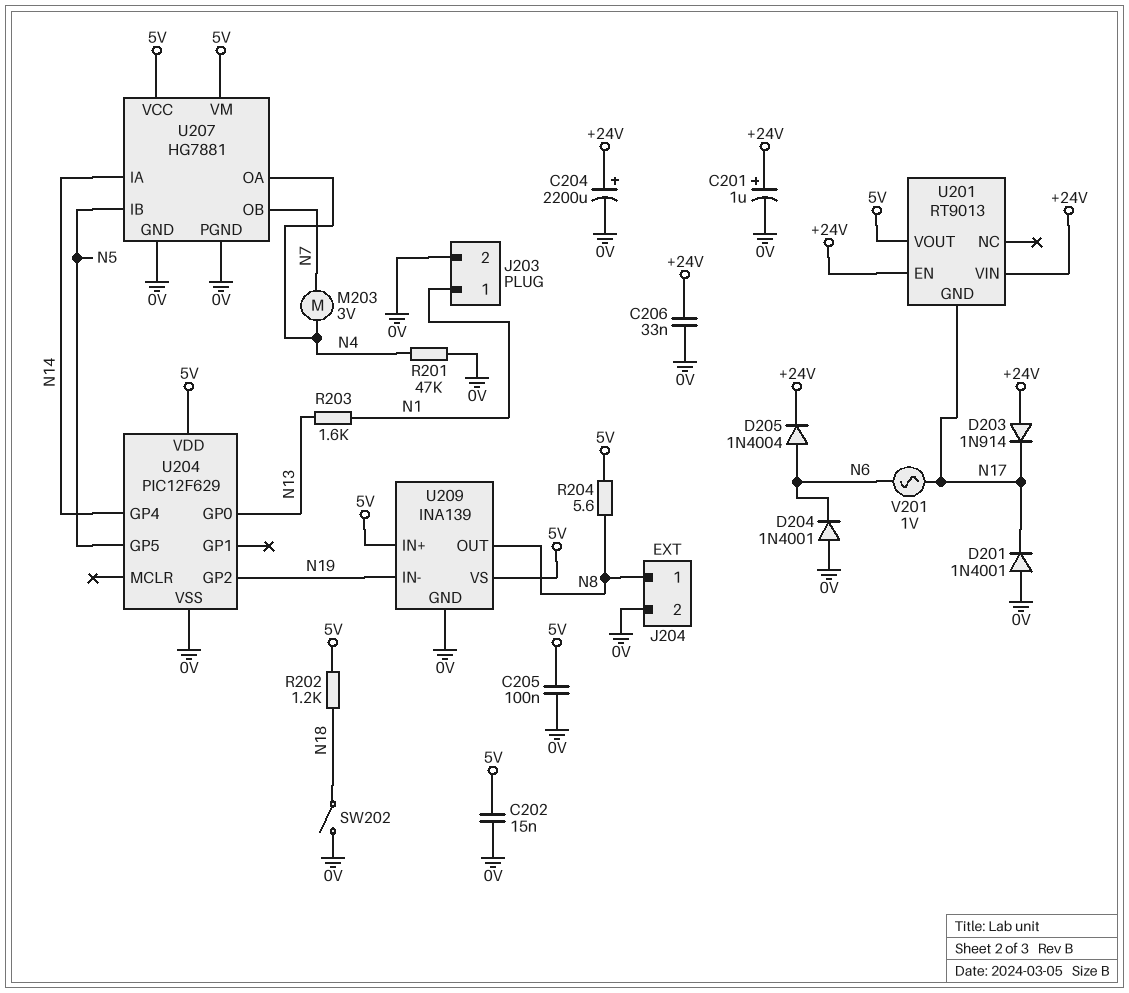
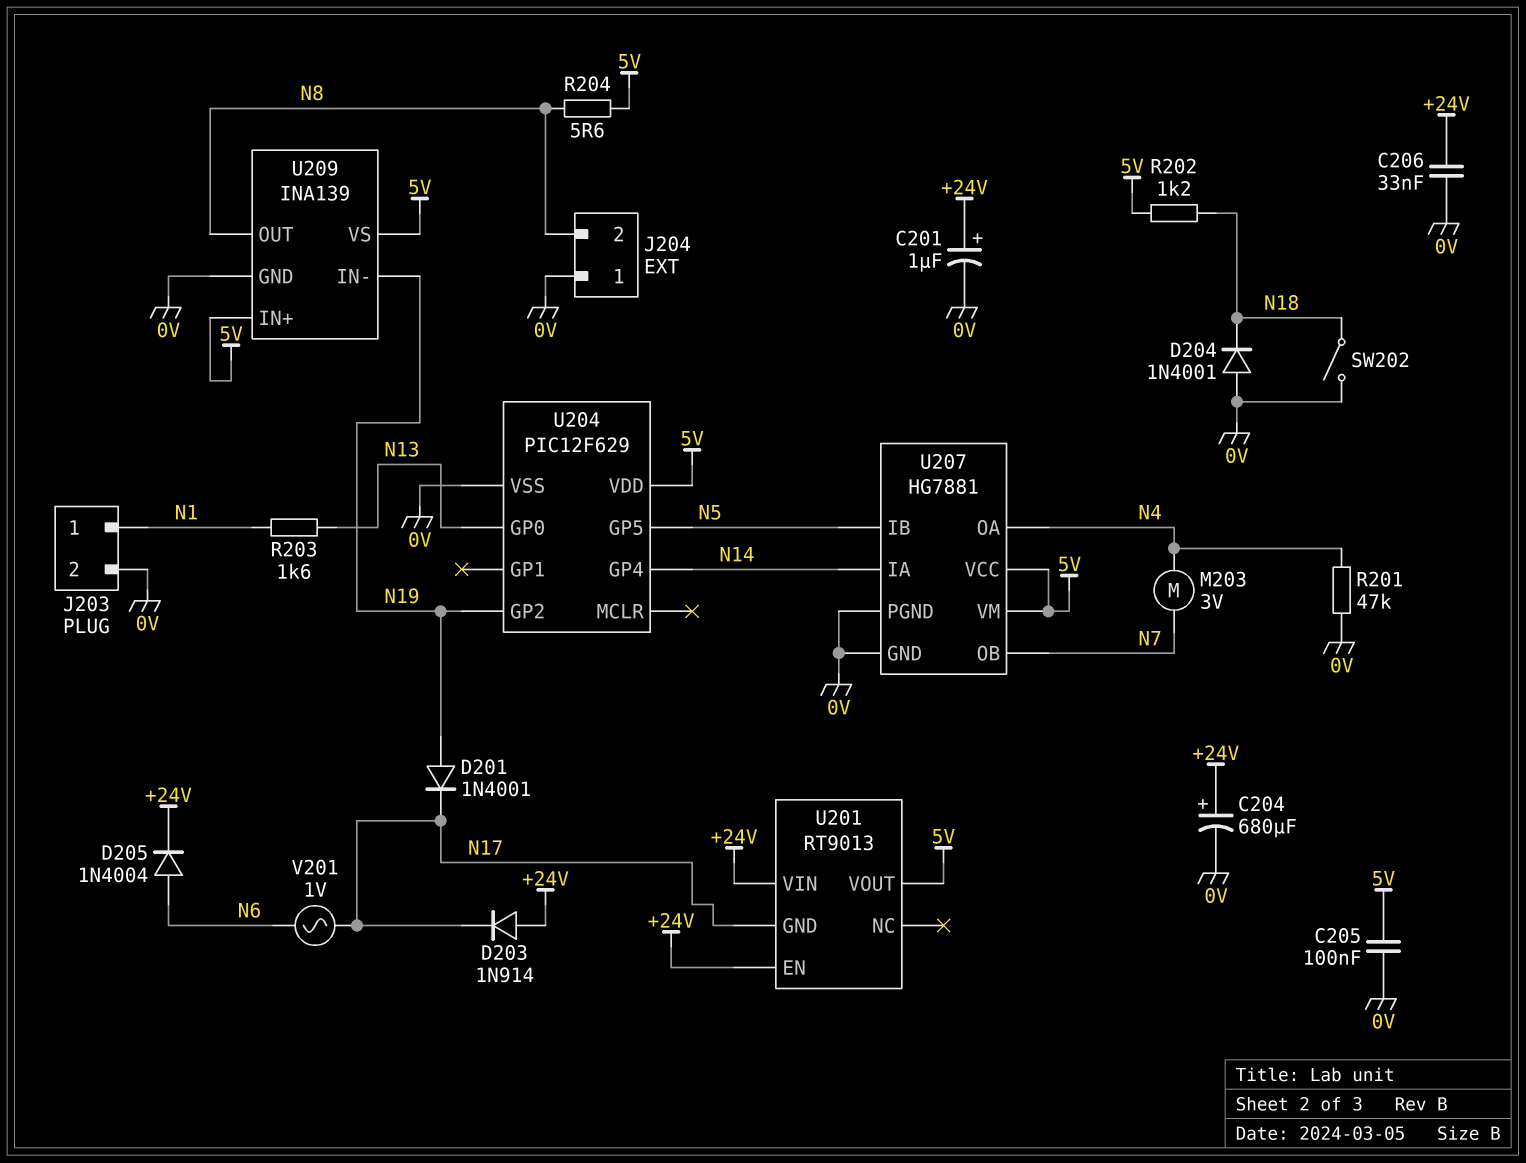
C202: 15nF (0V, 5V) -> none
C204: 2200uF (plus +24V, minus 0V) -> 680uF (plus +24V, minus 0V)
D201: diode 1N4001 (A 0V, K N17) -> diode 1N4001 (A N19, K N17)
D204: diode 1N4001 (A 0V, K N6) -> diode 1N4001 (A 0V, K N18)
J204 pin 1: N8 -> 0V
J204 pin 2: 0V -> N8

